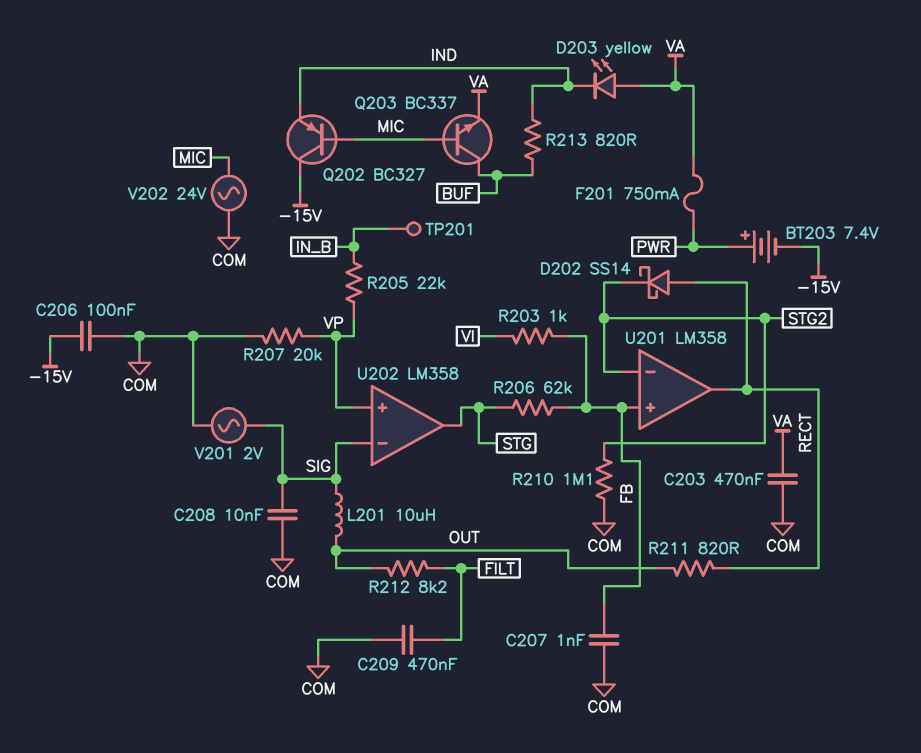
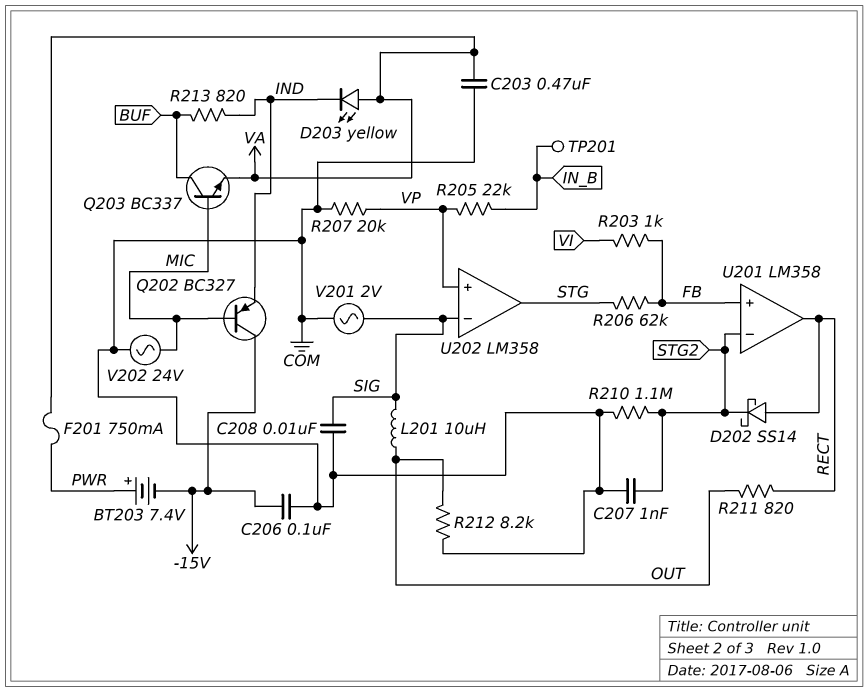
C207: 1nF (COM, FB) -> 1nF (COM, STG2)
C209: 470nF (COM, FILT) -> none
R212: 8.2k (FILT, OUT) -> 8.2k (COM, OUT)

